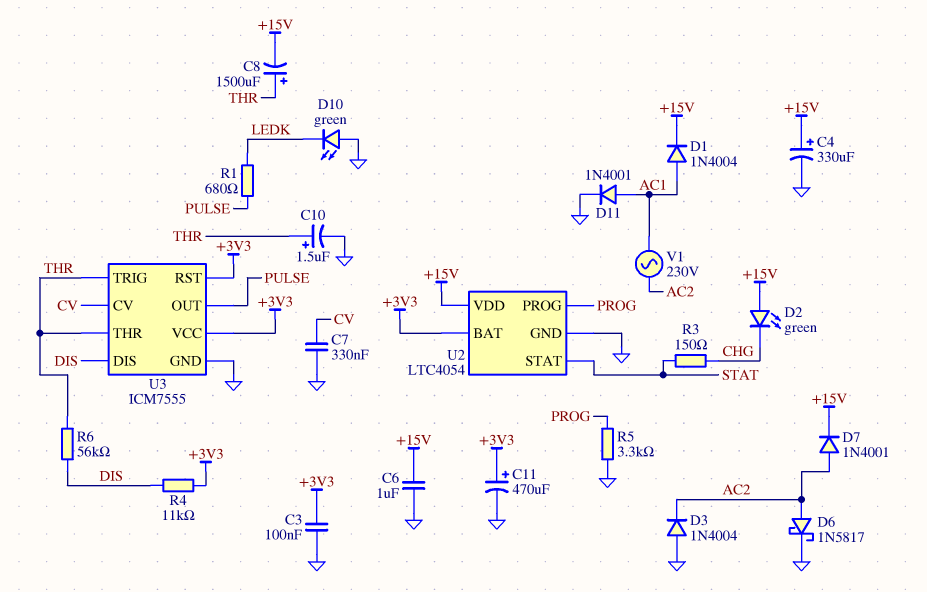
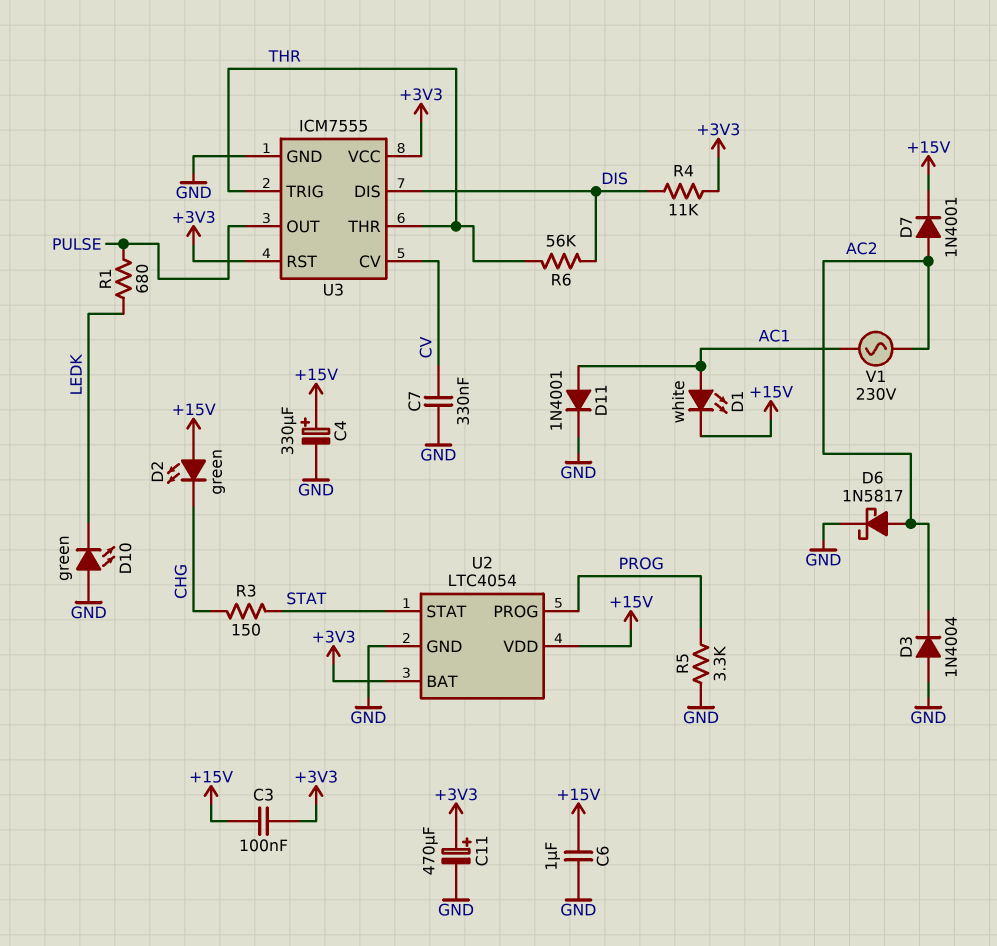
C3: 100nF (+3V3, GND) -> 100nF (+3V3, +15V)
C8: 1500uF (plus THR, minus +15V) -> none
C10: 1.5uF (plus THR, minus GND) -> none
D1: diode 1N4004 (A AC1, K +15V) -> LED white (A AC1, K +15V)

